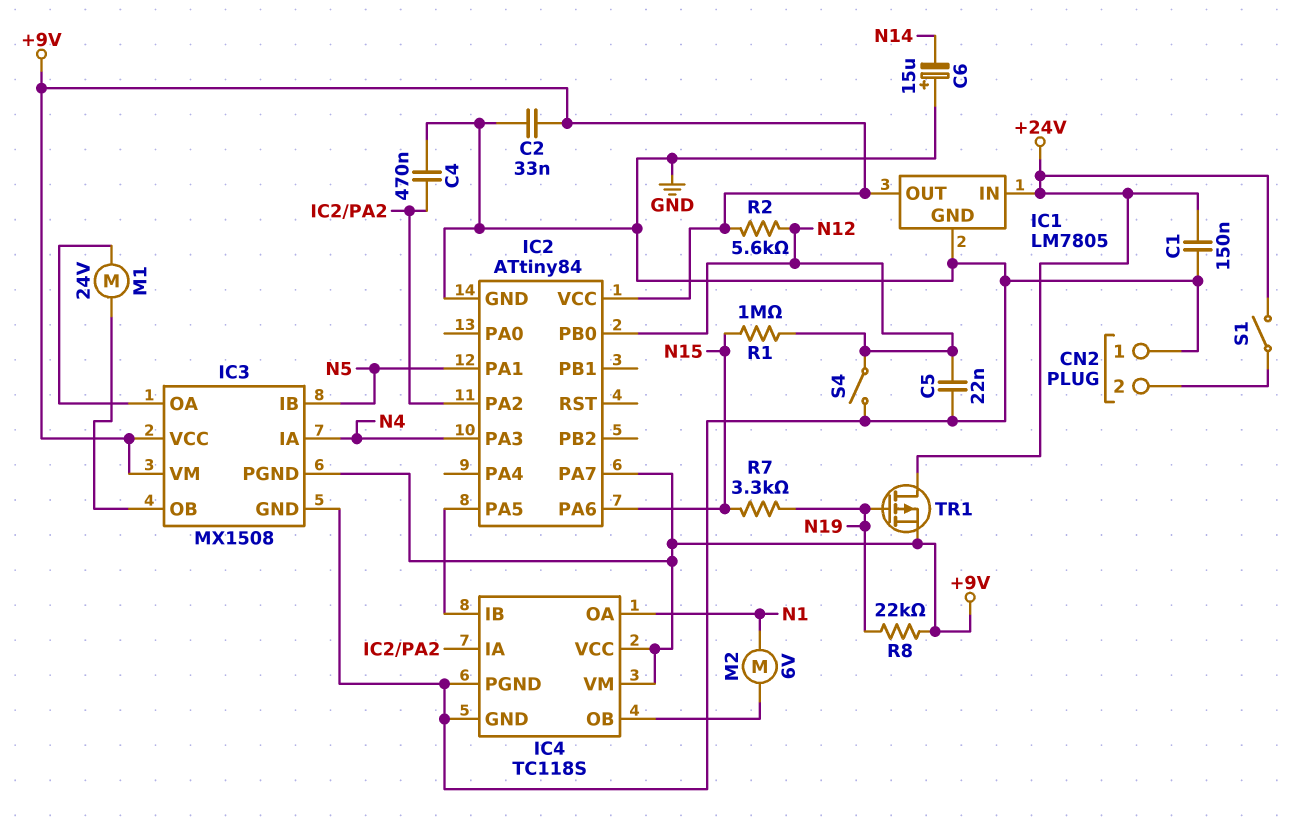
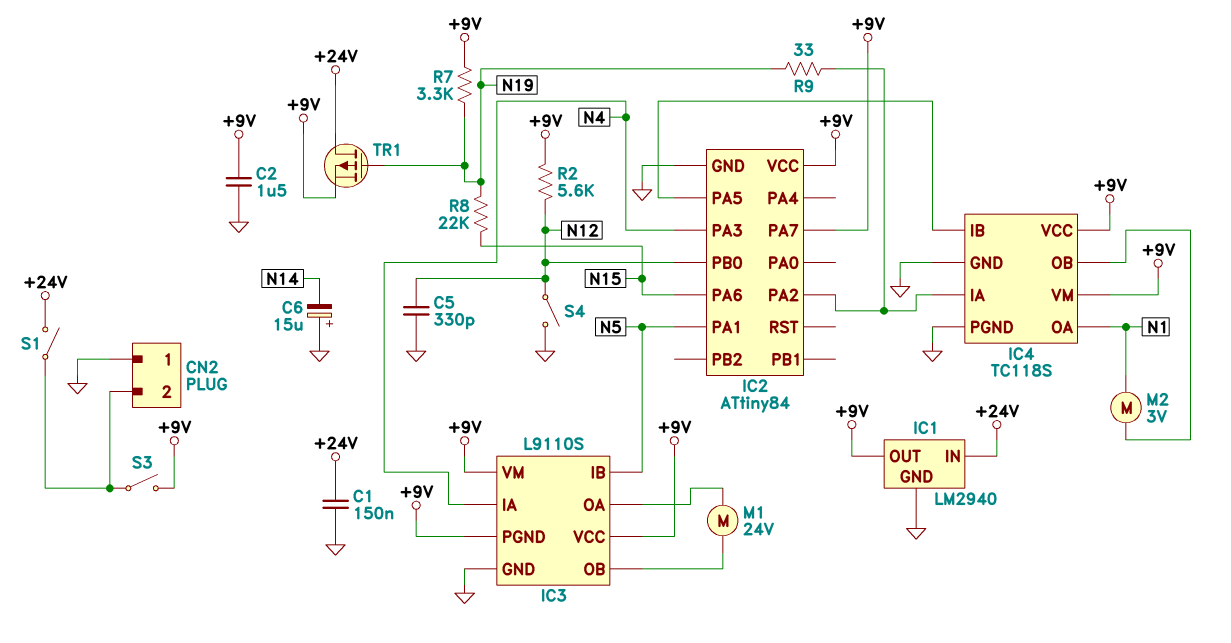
C2: 33nF (+9V, GND) -> 1.5uF (+9V, GND)
C4: 470nF (GND, IC2/PA2) -> none
C5: 22nF (GND, N12) -> 330pF (GND, N12)
IC1: LM7805 -> LM2940
IC3: MX1508 -> L9110S
M2: motor 6V (IC4/OB, N1) -> motor 3V (IC4/OB, N1)
R1: 1M (N12, N15) -> none
R7: 3.3k (N15, N19) -> 3.3k (+9V, N19)
R8: 22k (+9V, N19) -> 22k (N15, N19)
R9: none -> 33 (IC2/PA2, N19)
S3: none -> switch (+9V, CN2/2)

